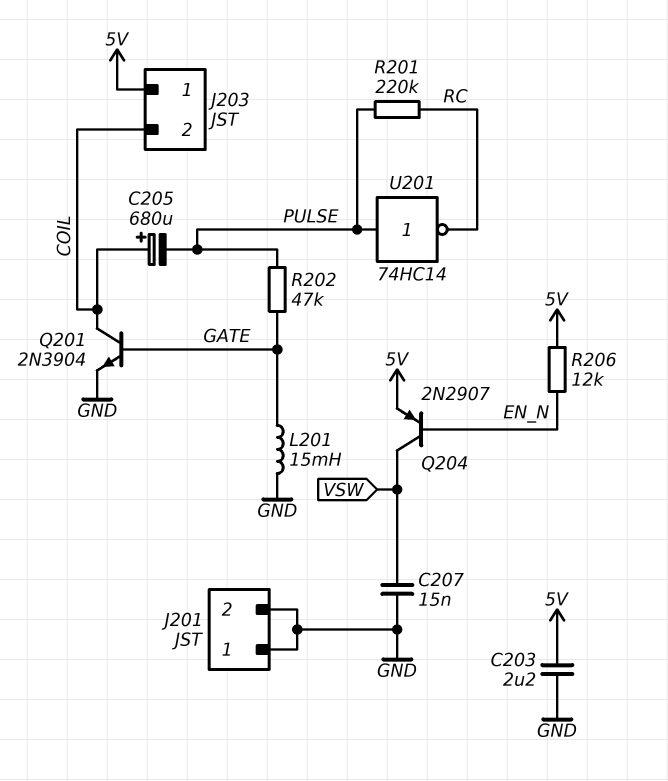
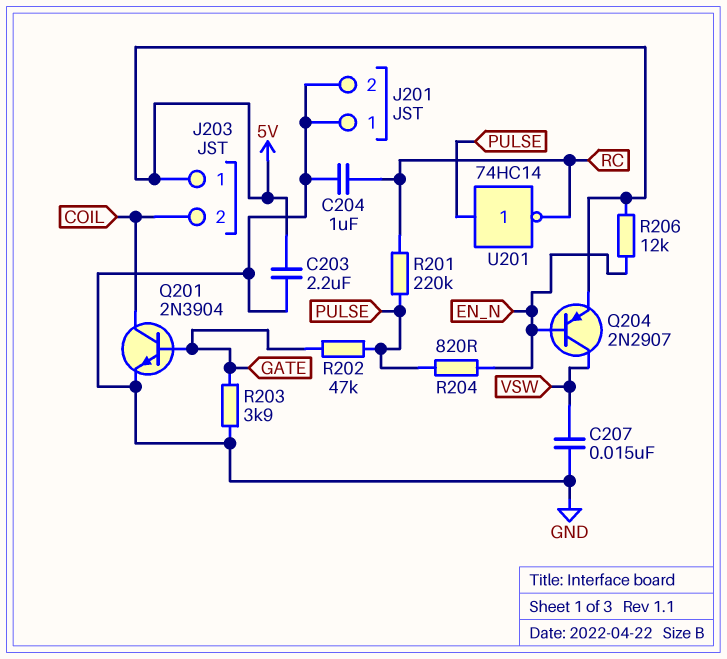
C204: none -> 1uF (GND, RC)
C205: 680uF (plus COIL, minus PULSE) -> none
L201: 15mH (GATE, GND) -> none
R203: none -> 3.9k (GATE, GND)
R204: none -> 820 (EN_N, PULSE)

